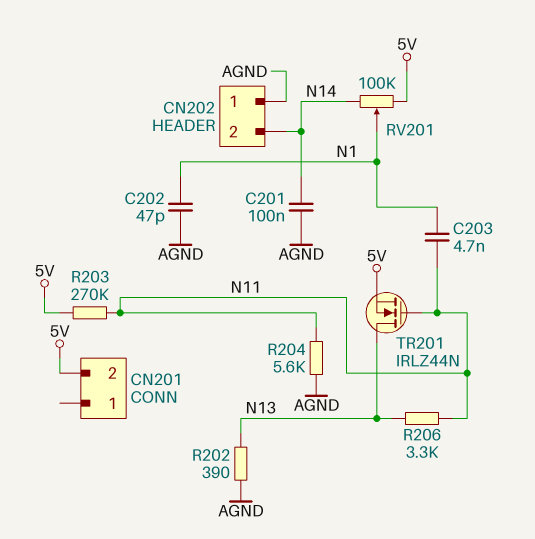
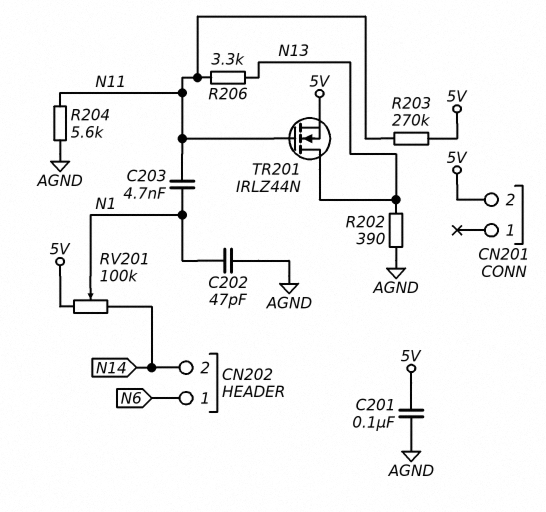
C201: 100nF (AGND, N14) -> 100nF (5V, AGND)
CN202 pin 1: AGND -> N6

